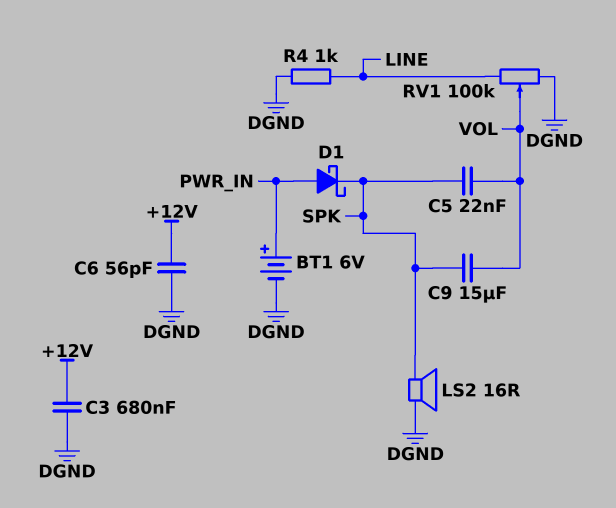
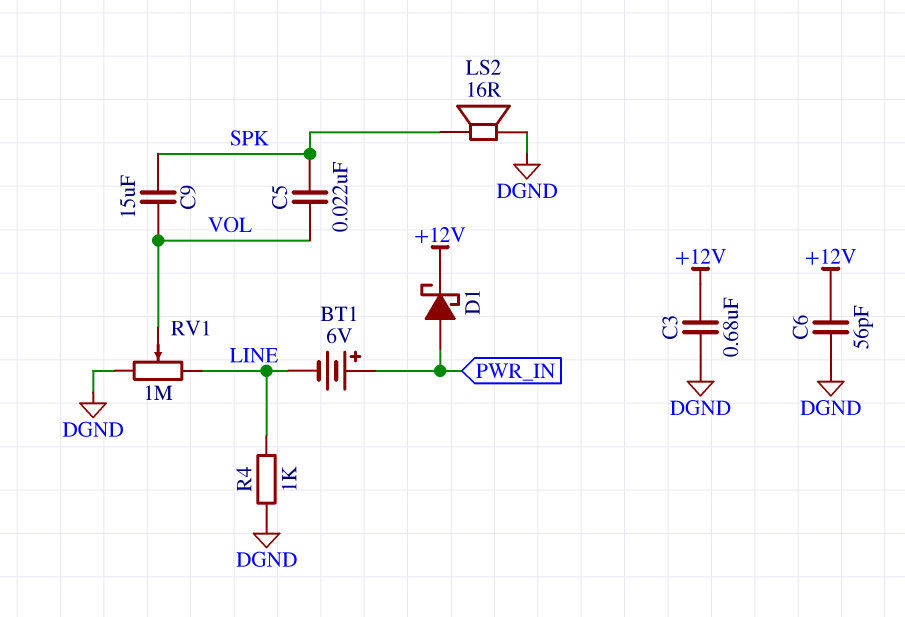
BT1: 6V (plus PWR_IN, minus DGND) -> 6V (plus PWR_IN, minus LINE)
D1: schottky (A PWR_IN, K SPK) -> schottky (A PWR_IN, K +12V)
RV1: 100k (DGND, LINE, wiper VOL) -> 1M (DGND, LINE, wiper VOL)

